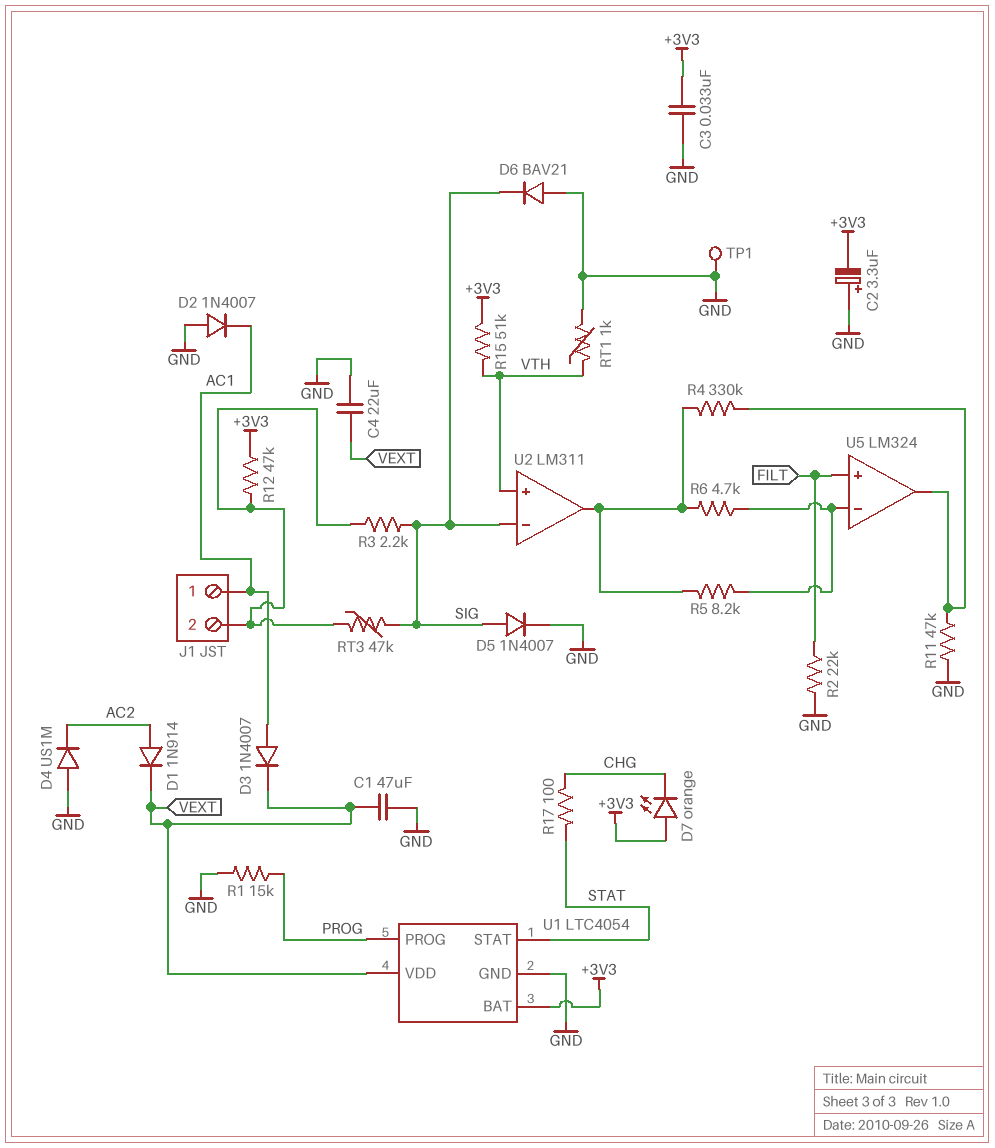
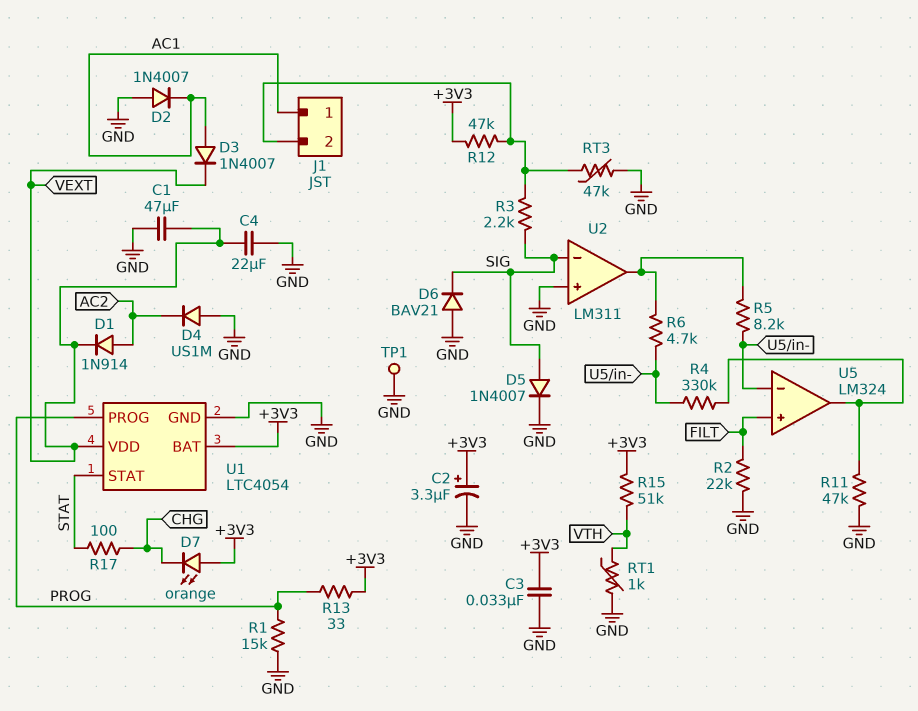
C2: 3.3uF (plus GND, minus +3V3) -> 3.3uF (plus +3V3, minus GND)
R4: 330k (U2/out, U5/out) -> 330k (U5/in-, U5/out)
R13: none -> 33 (+3V3, PROG)
RT3: 47k (J1/2, SIG) -> 47k (GND, J1/2)
U2 pin in+: VTH -> GND

